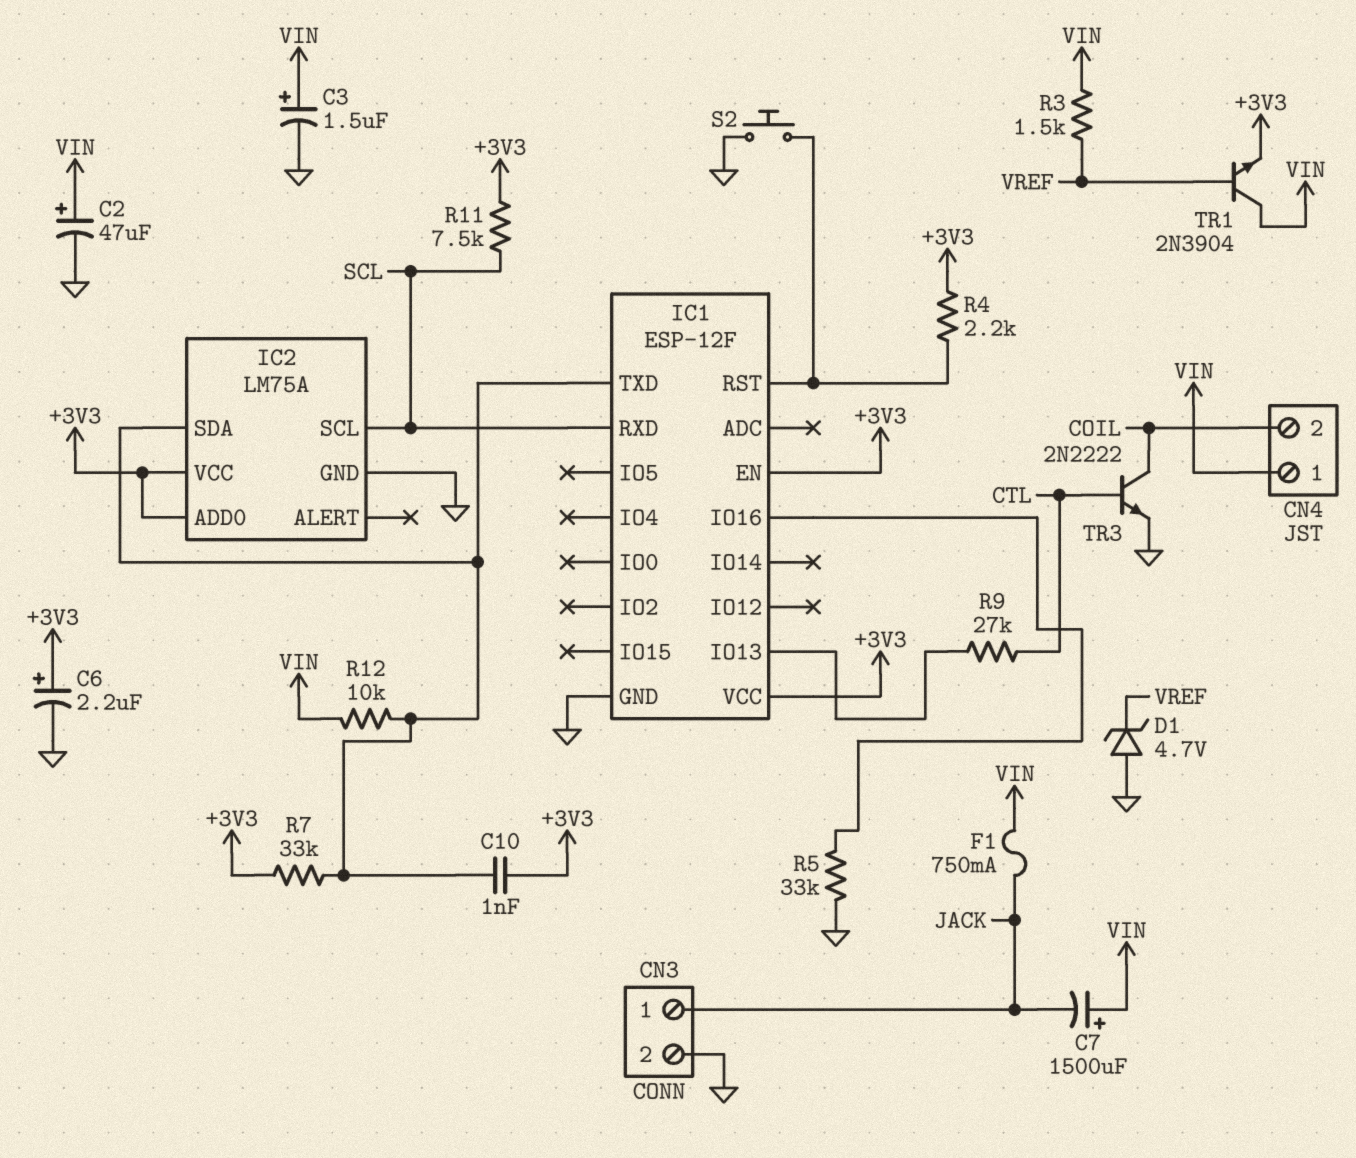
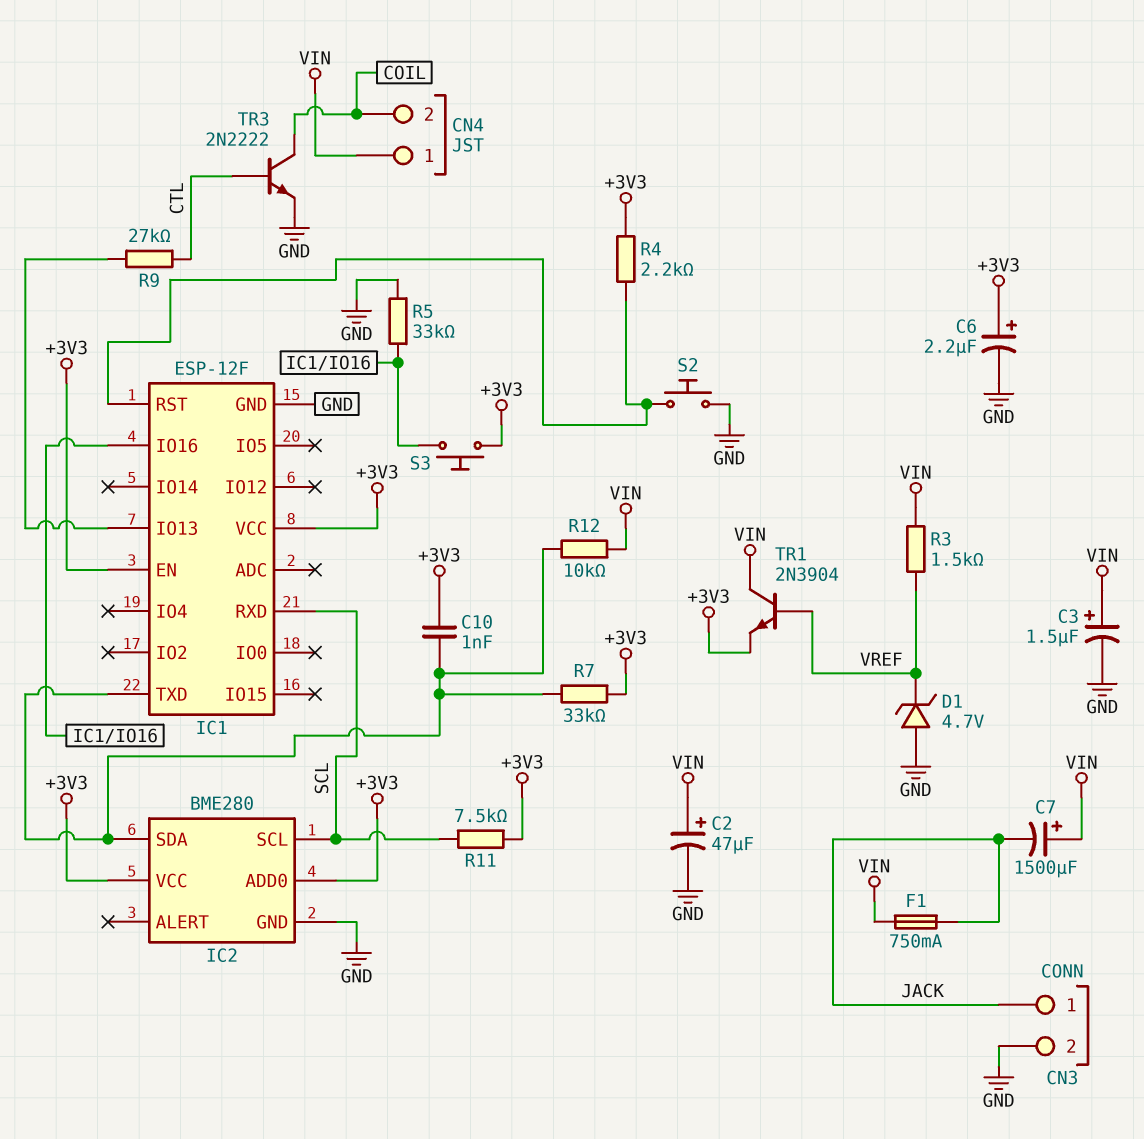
IC2: LM75A -> BME280
S3: none -> button (+3V3, IC1/IO16)

